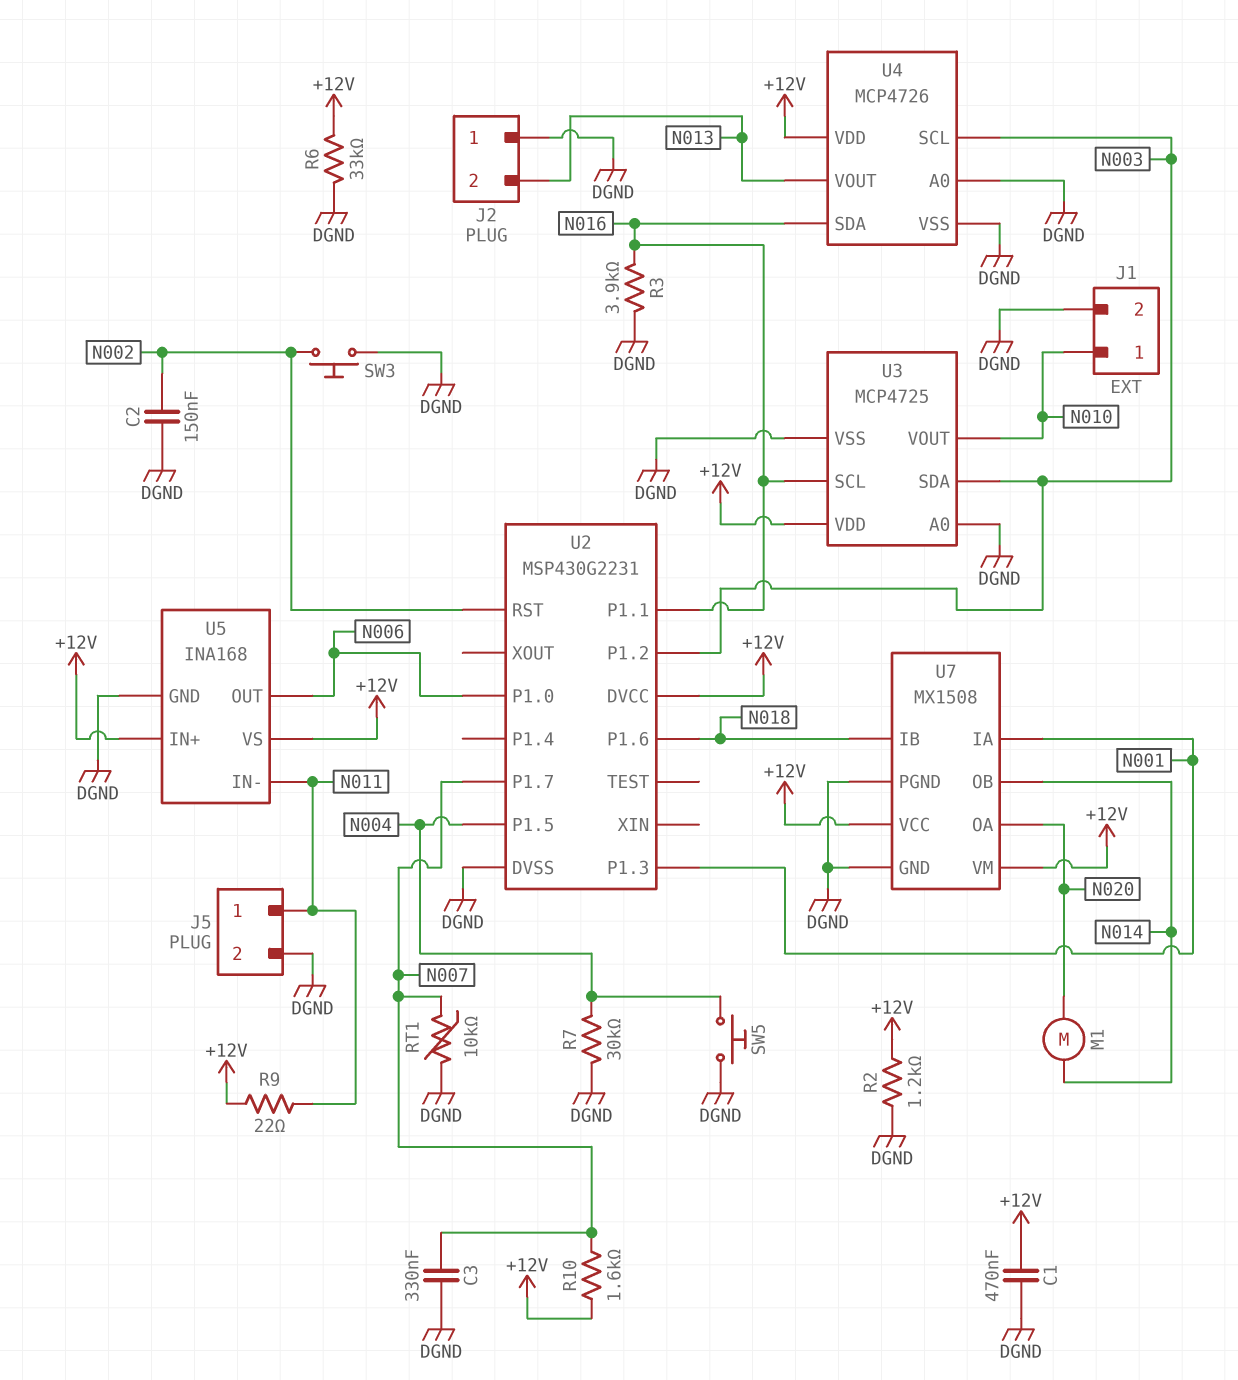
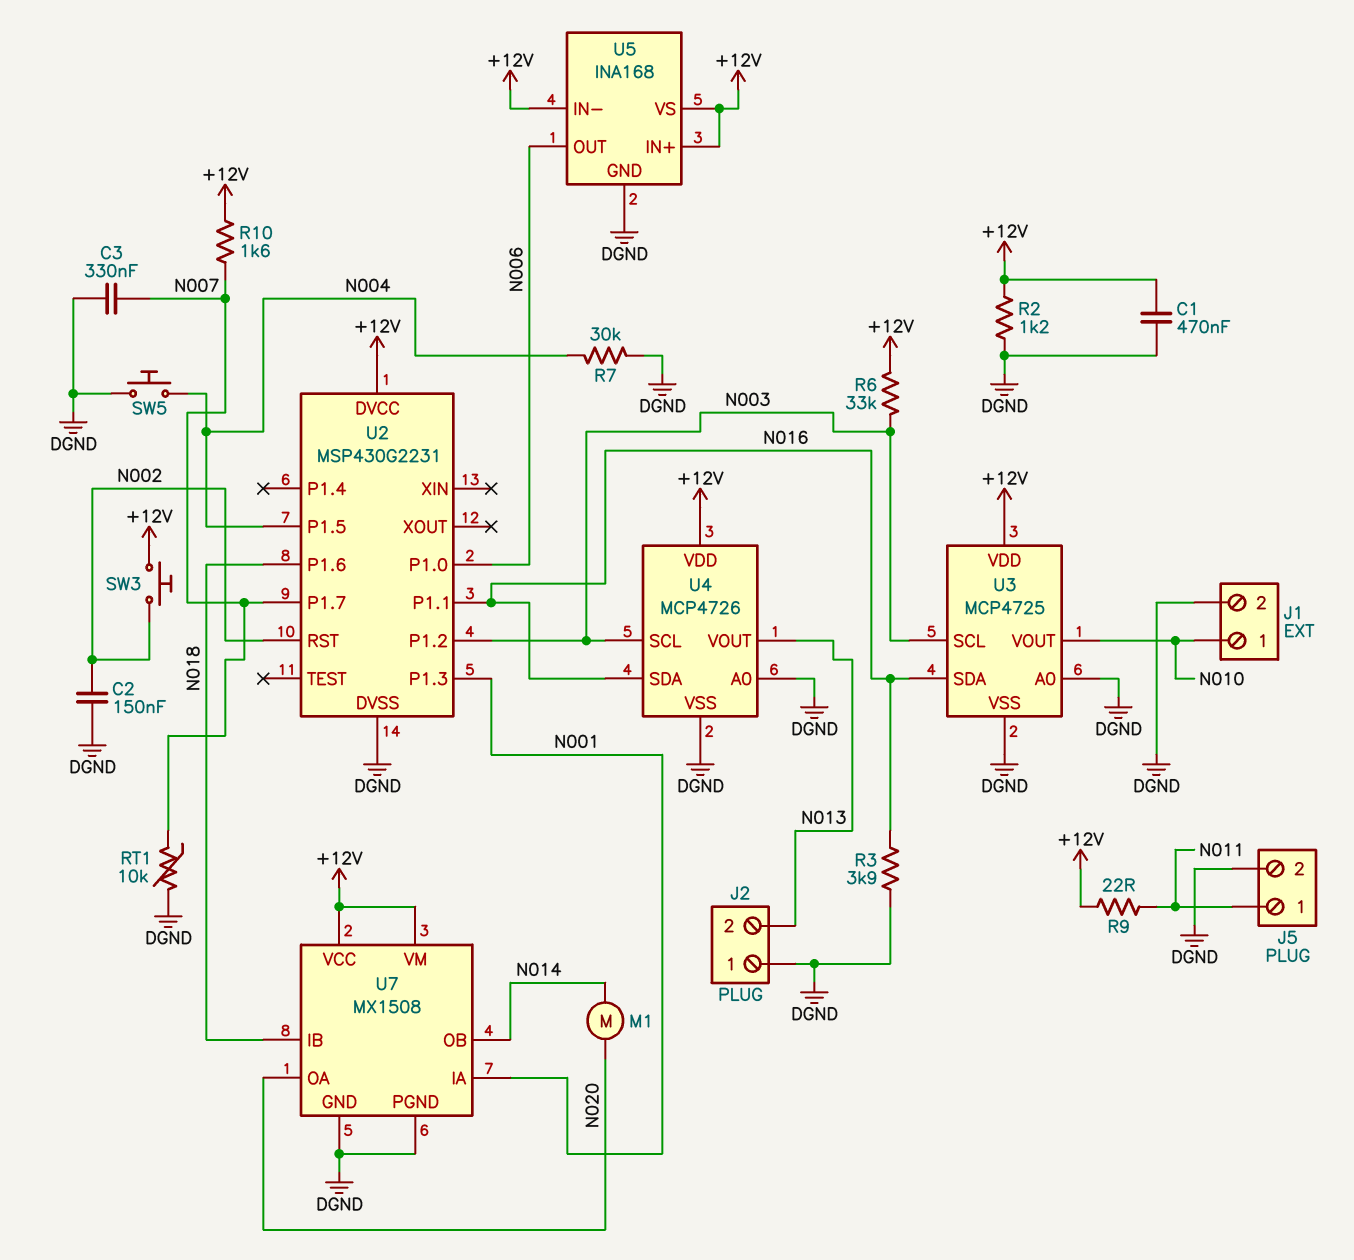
R6: 33k (+12V, DGND) -> 33k (+12V, N003)
SW3: button (DGND, N002) -> button (+12V, N002)
U3 pin SCL: N016 -> N003
U3 pin SDA: N003 -> N016
U5 pin IN-: N011 -> +12V

